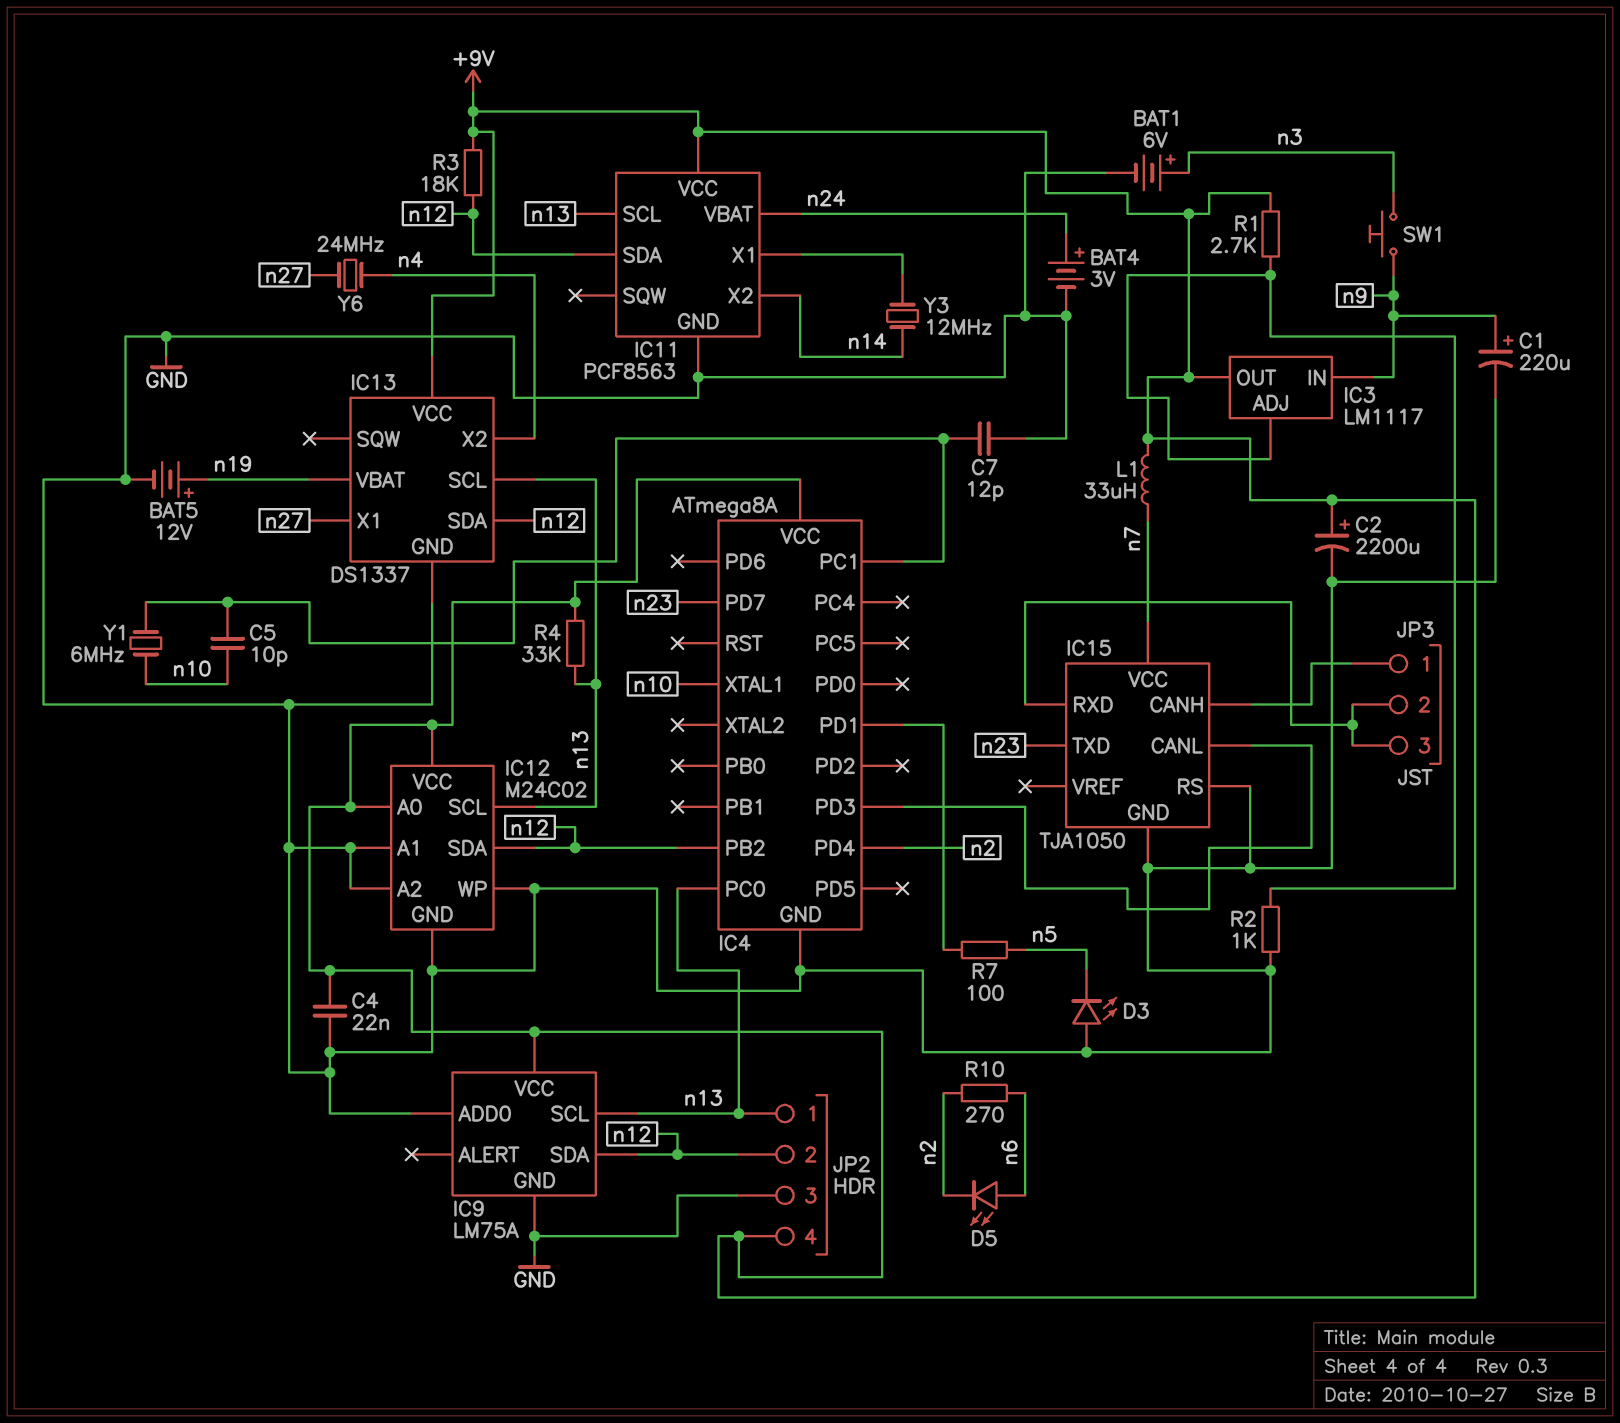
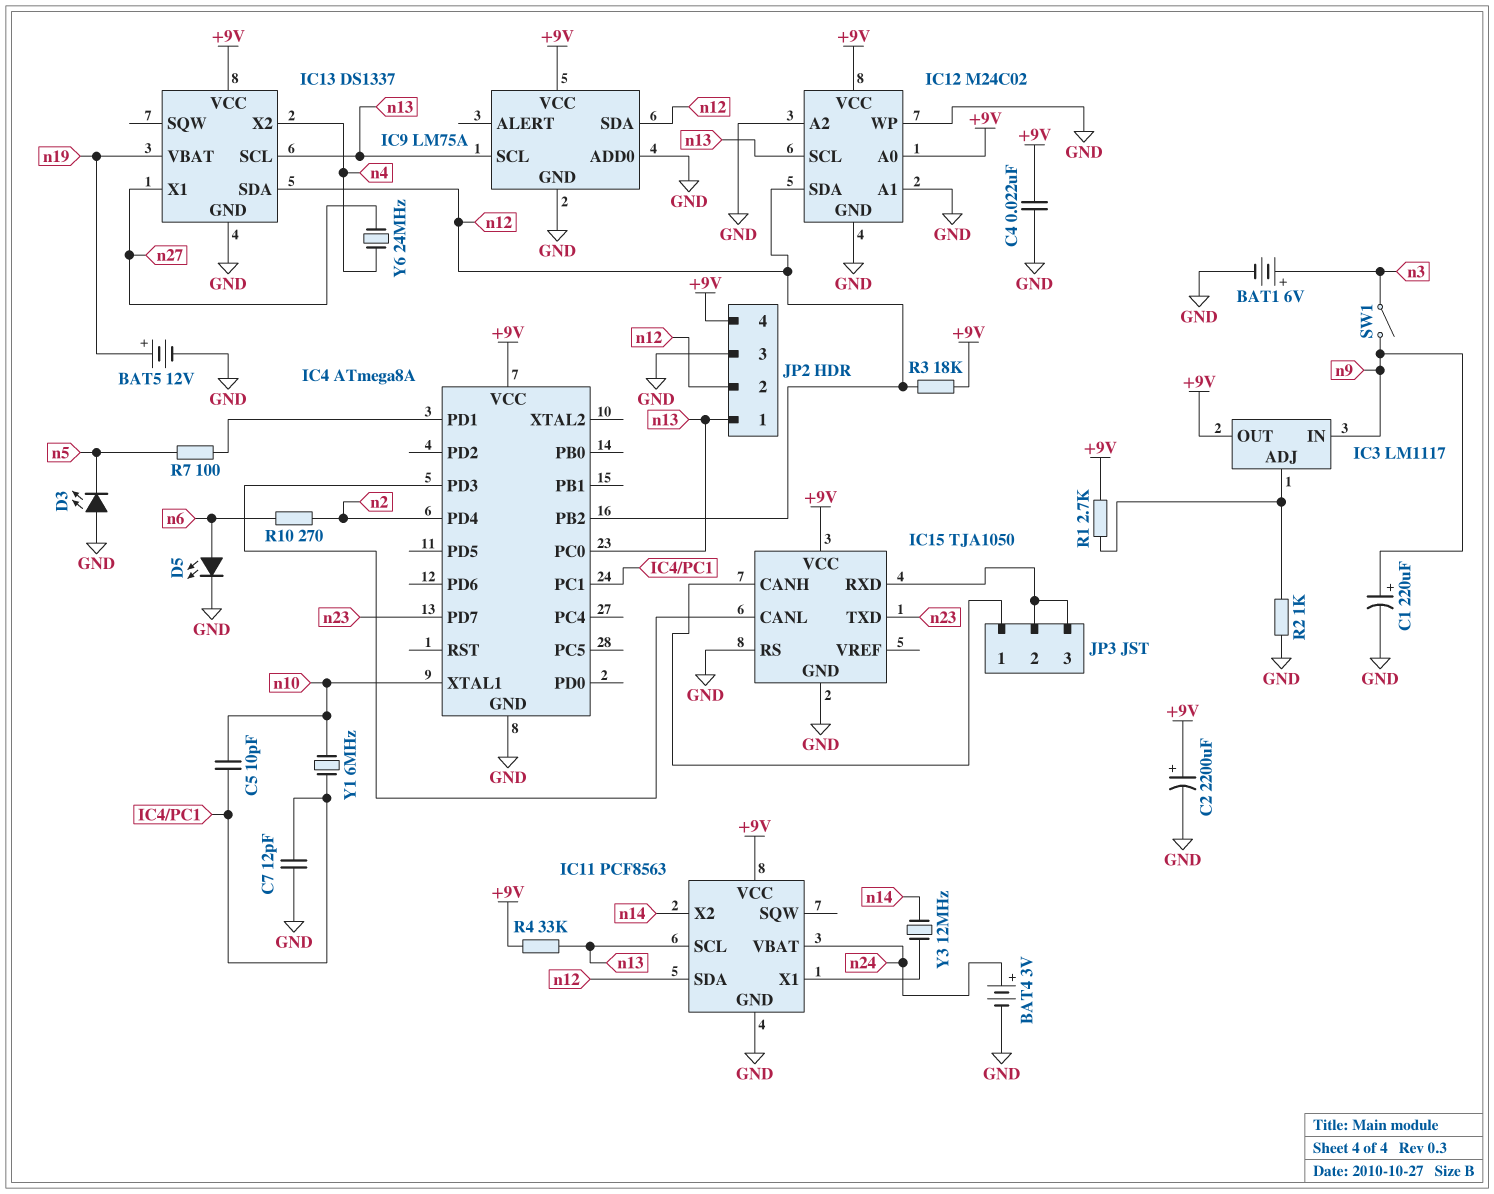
D5: LED (A n6, K n2) -> LED (A n6, K GND)
IC15 pin VCC: n7 -> +9V
L1: 33uH (+9V, n7) -> none
SW1: button (n3, n9) -> switch (n3, n9)

